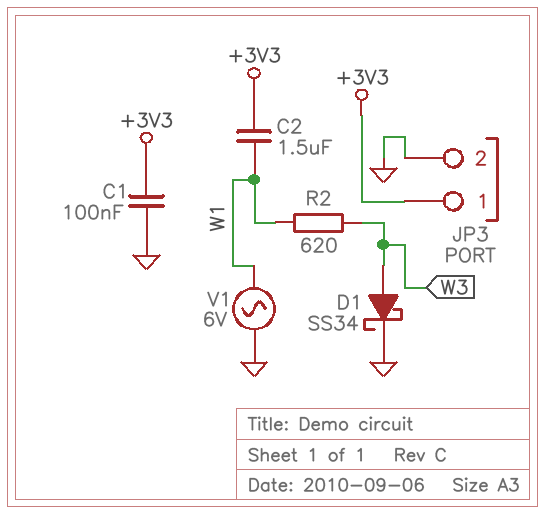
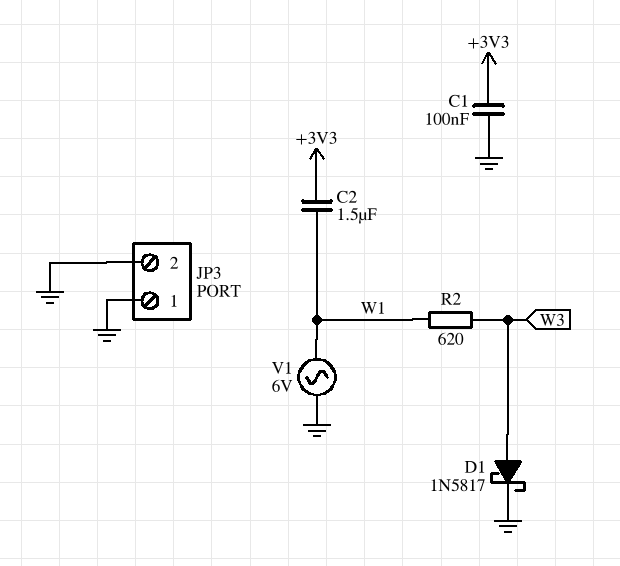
D1: schottky SS34 (A W3, K GND) -> schottky 1N5817 (A W3, K GND)
JP3 pin 1: +3V3 -> GND

